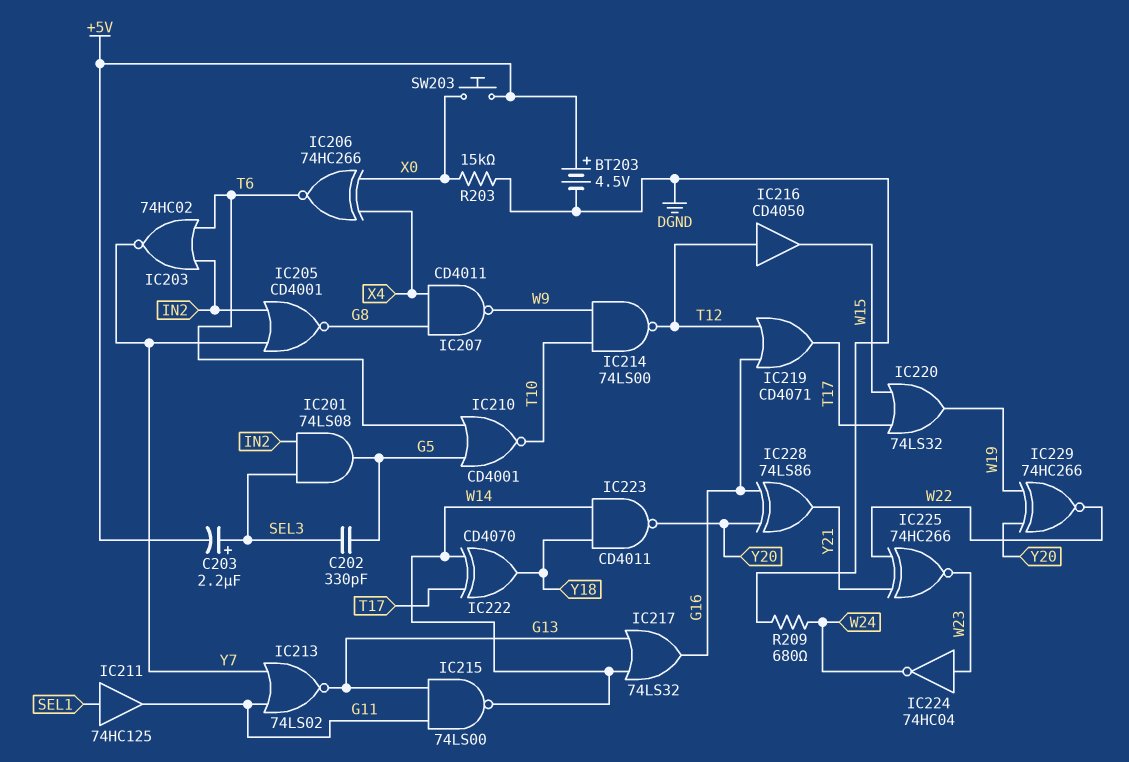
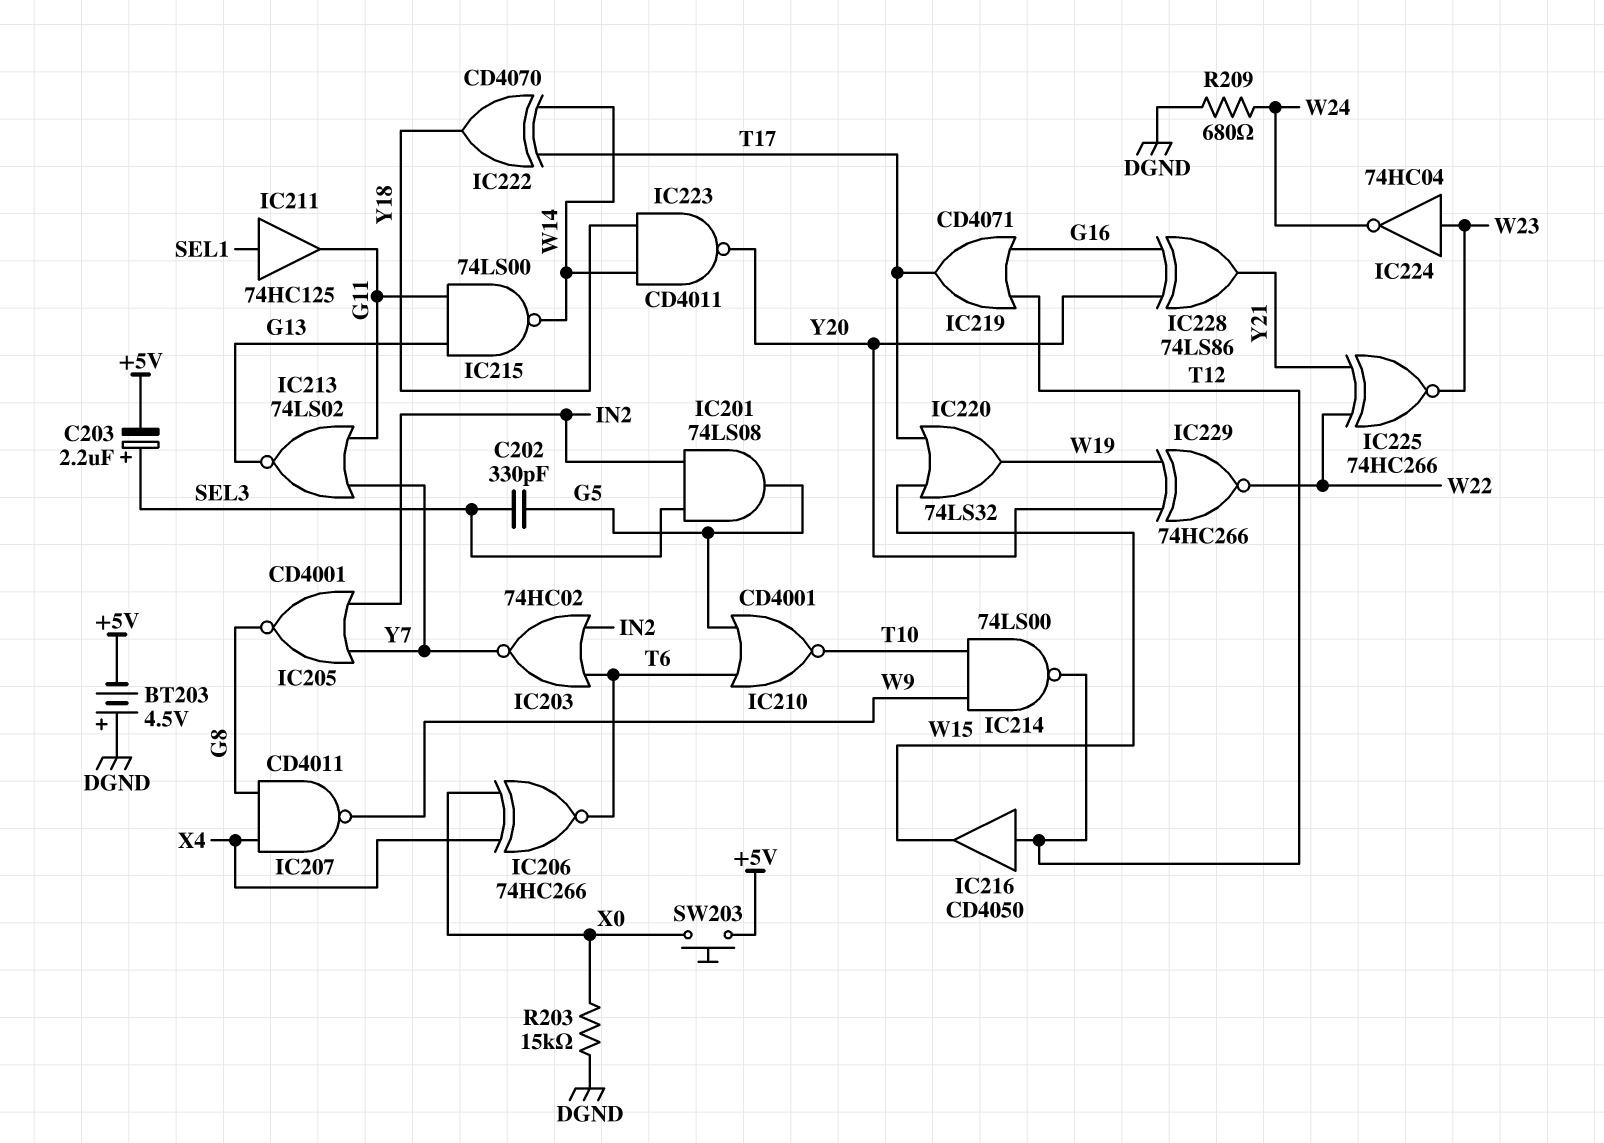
BT203: 4.5V (plus +5V, minus DGND) -> 4.5V (plus DGND, minus +5V)
IC217: OR 74LS32 (in G13, in W14, out G16) -> none

